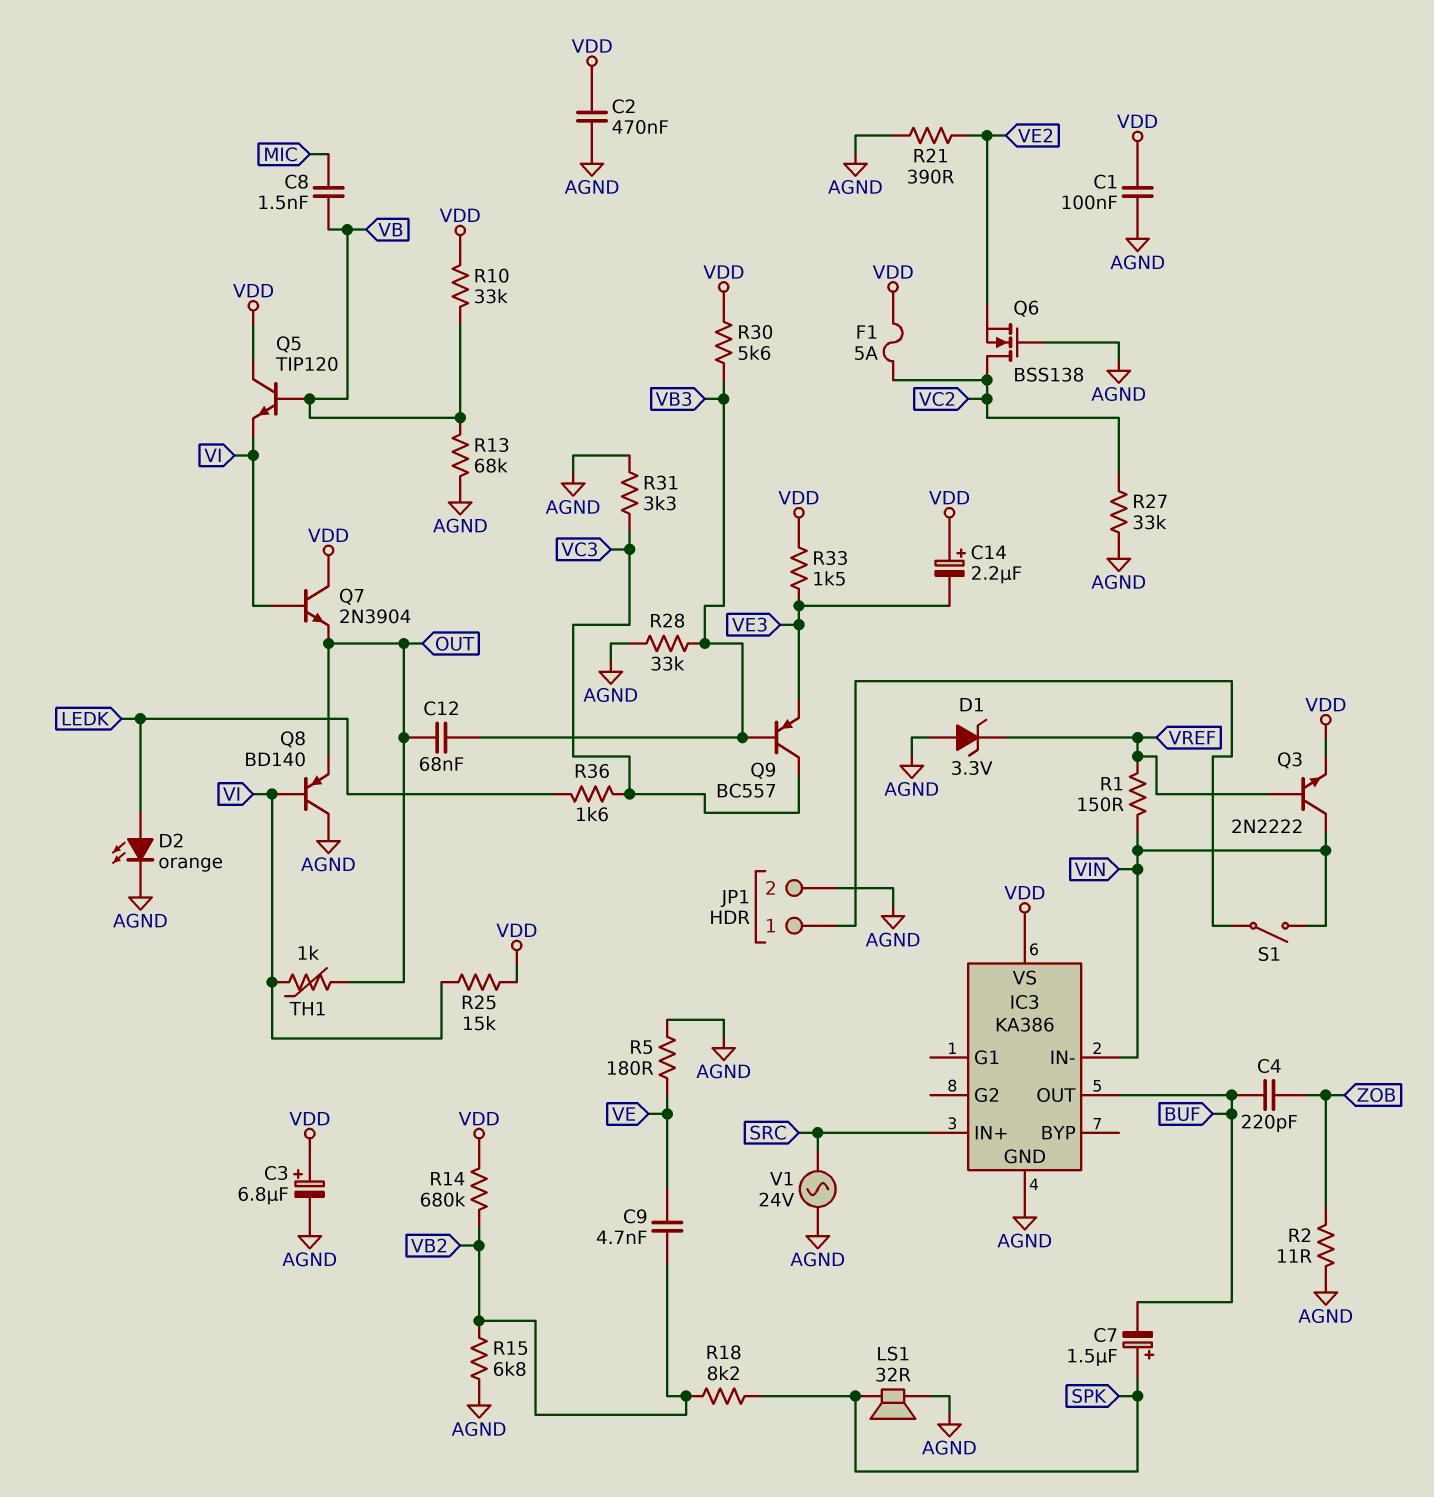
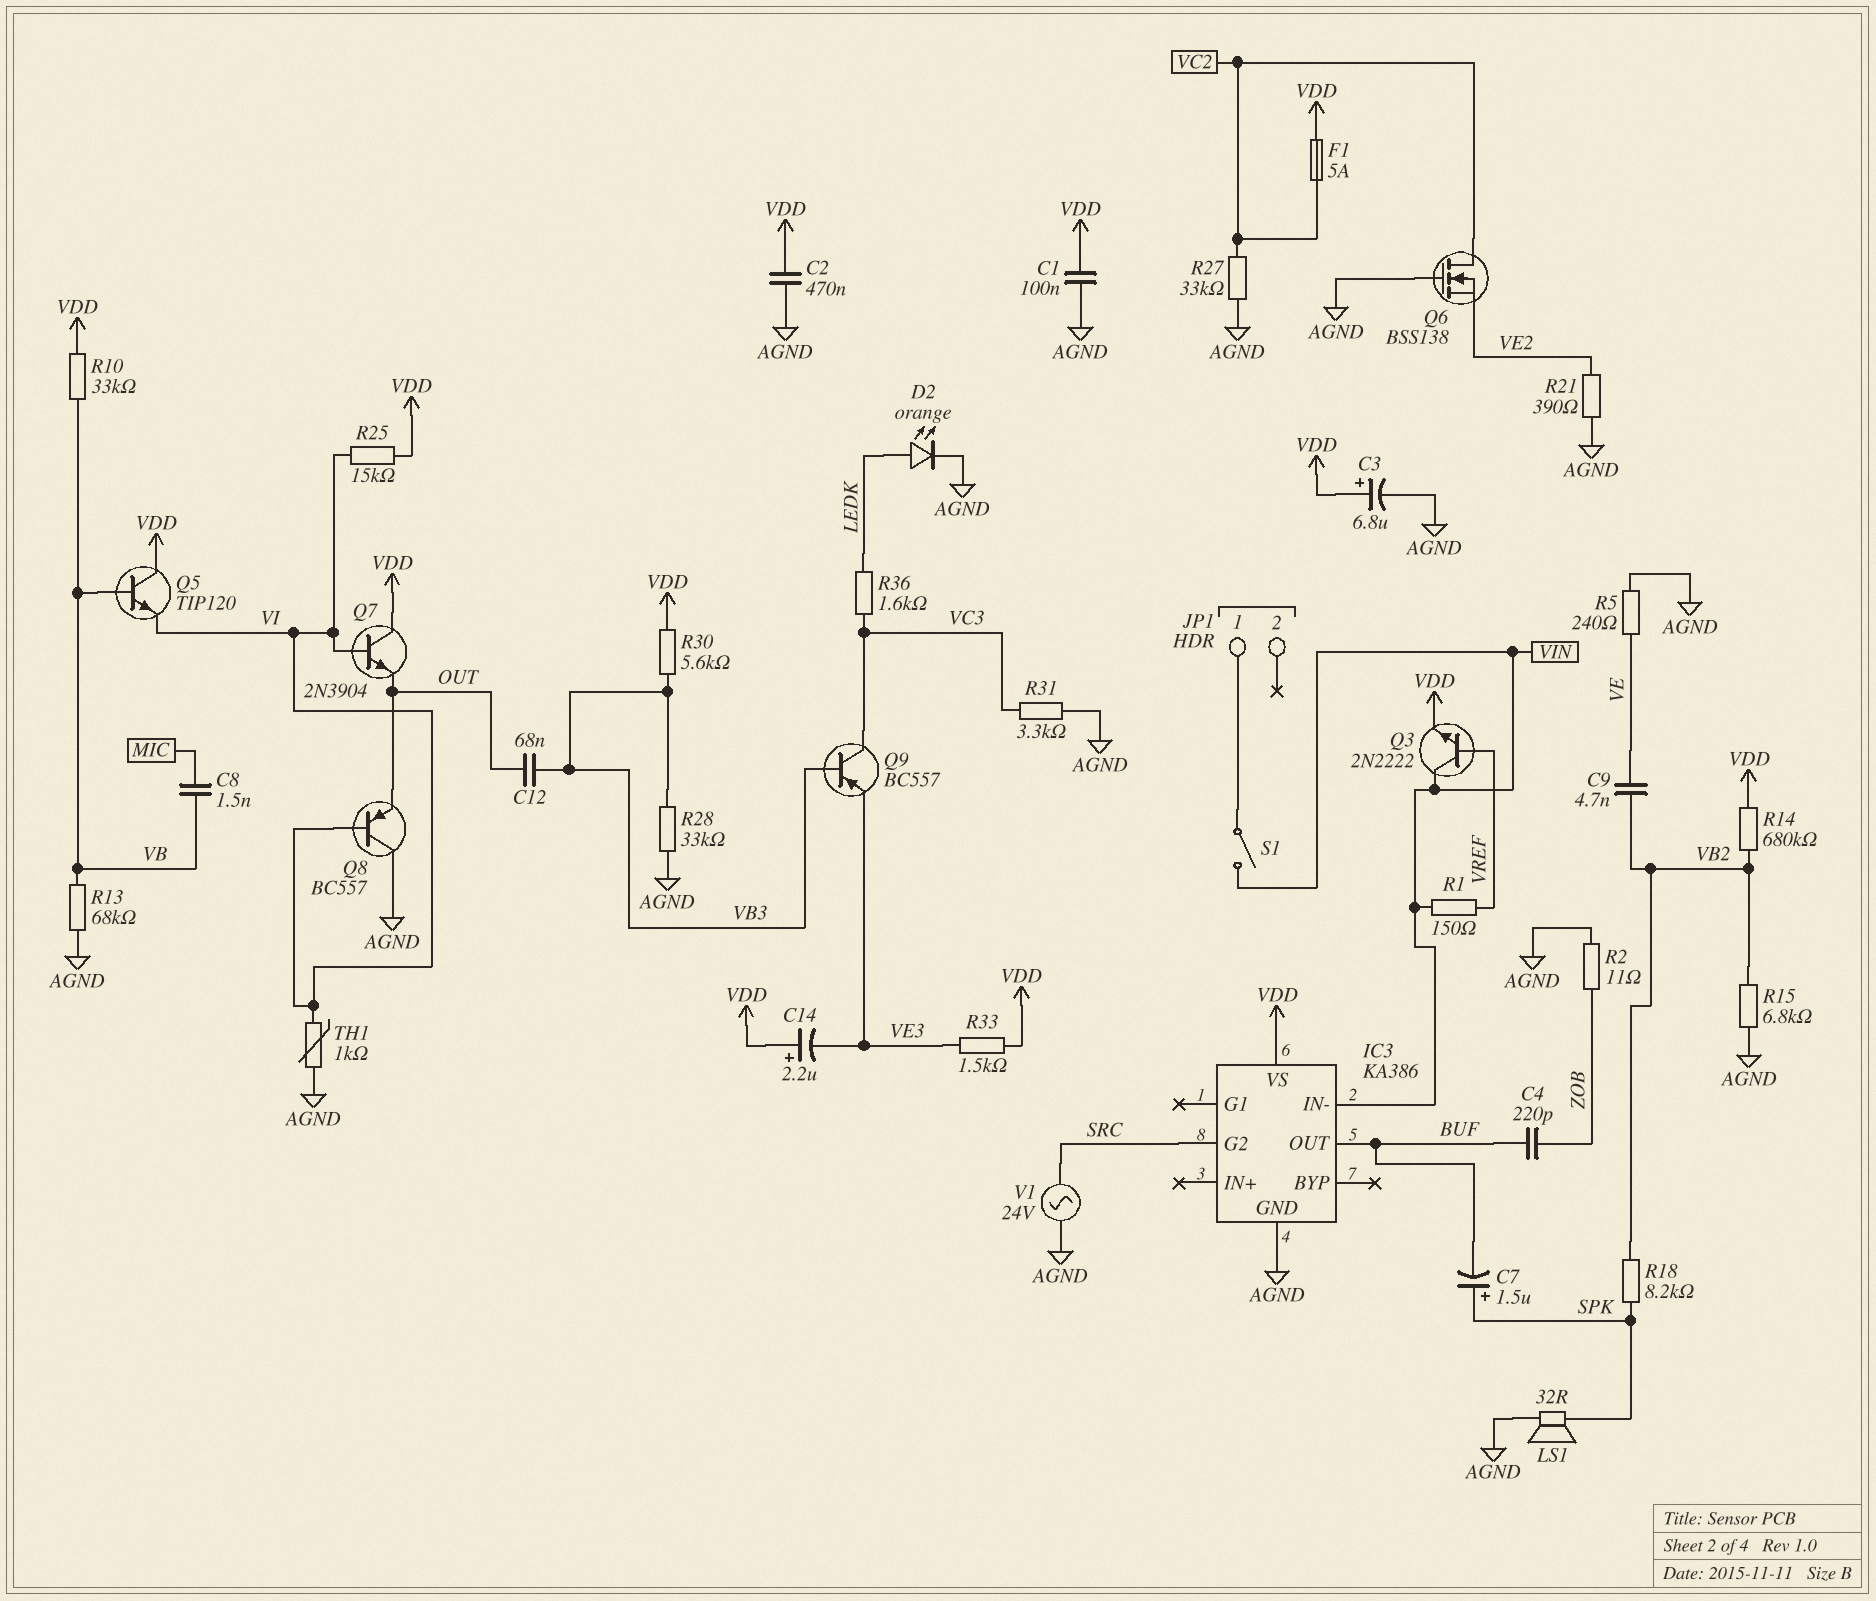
D1: zener 3.3V (A AGND, K VREF) -> none
IC3 pin G2: none -> SRC
IC3 pin IN+: SRC -> none
JP1 pin 2: AGND -> none
Q8: PNP BD140 (B VI, C AGND, E OUT) -> PNP BC557 (B VI, C AGND, E OUT)
R5: 180 (AGND, VE) -> 240 (AGND, VE)
TH1: 1k (OUT, VI) -> 1k (AGND, VI)

